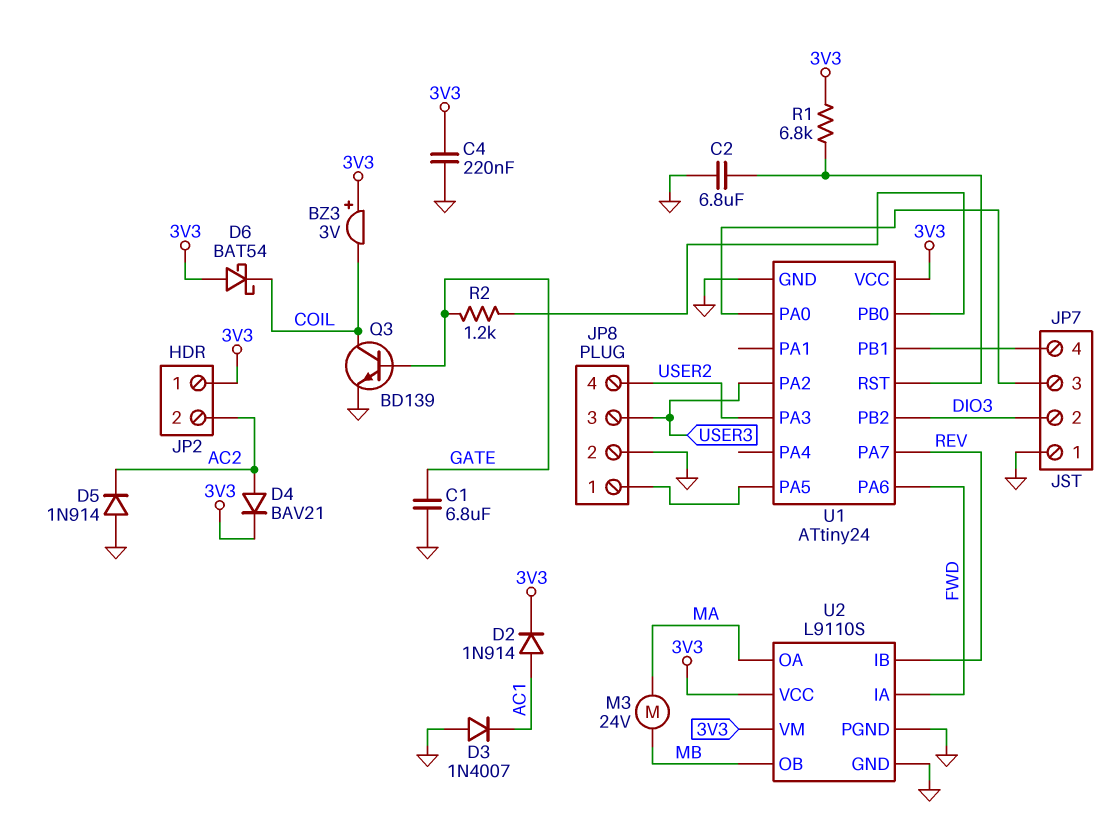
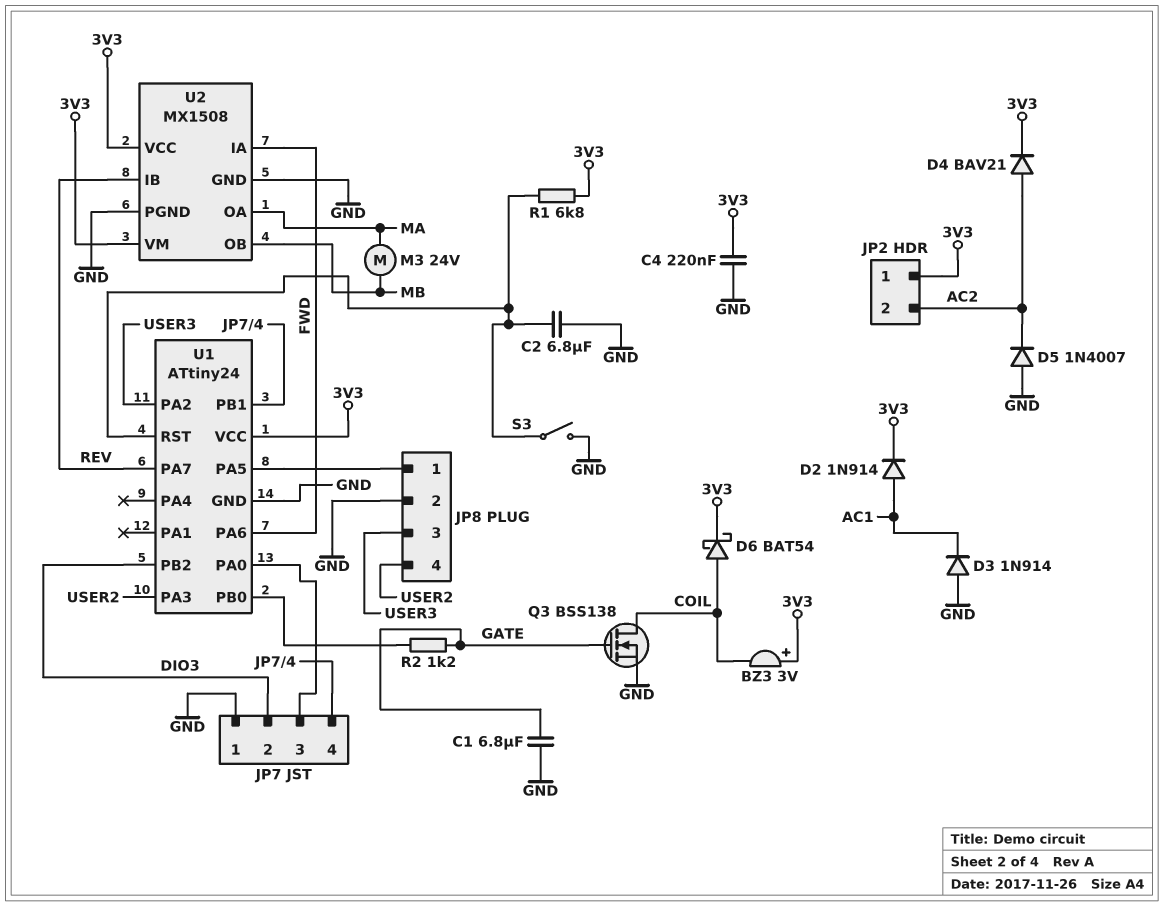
D3: diode 1N4007 (A GND, K AC1) -> diode 1N914 (A GND, K AC1)
D5: diode 1N914 (A GND, K AC2) -> diode 1N4007 (A GND, K AC2)
D6: schottky BAT54 (A 3V3, K COIL) -> schottky BAT54 (A COIL, K 3V3)
Q3: NPN BD139 (B GATE, C COIL, E GND) -> NMOS BSS138 (G GATE, D COIL, S GND)
S3: none -> switch (GND, U1/RST)
U2: L9110S -> MX1508

